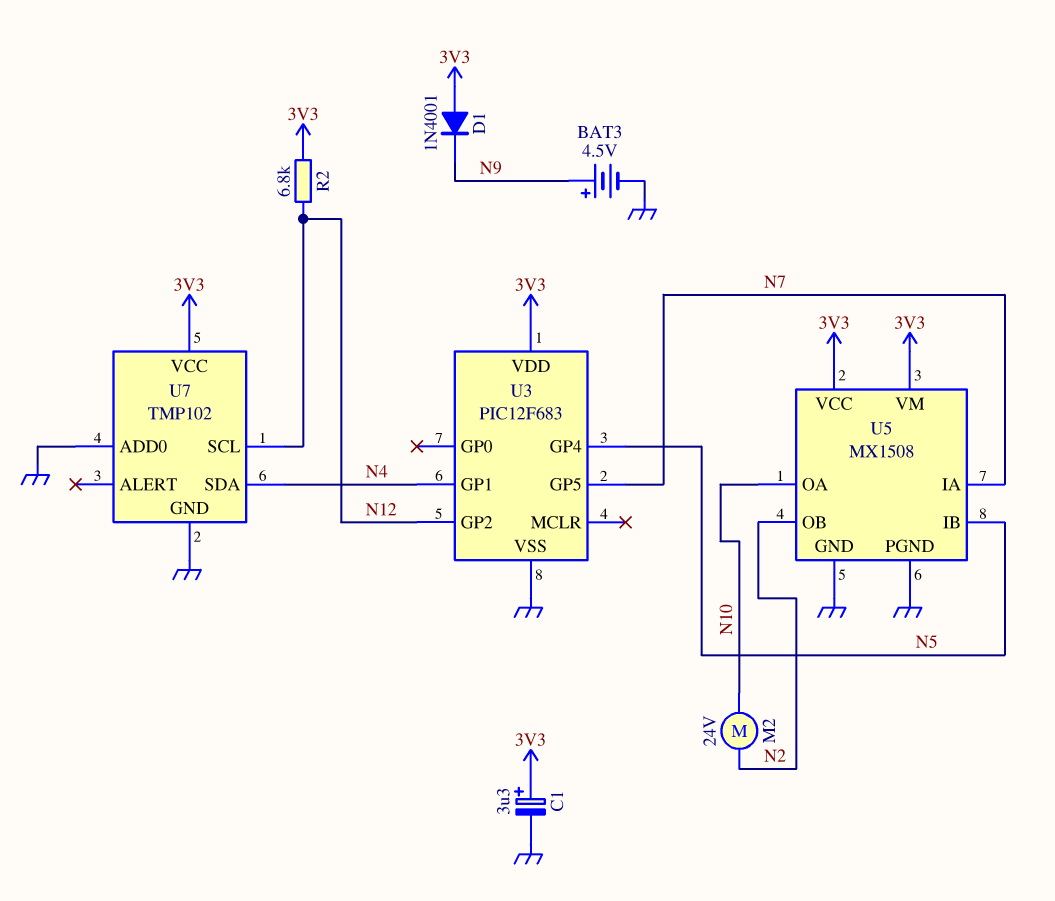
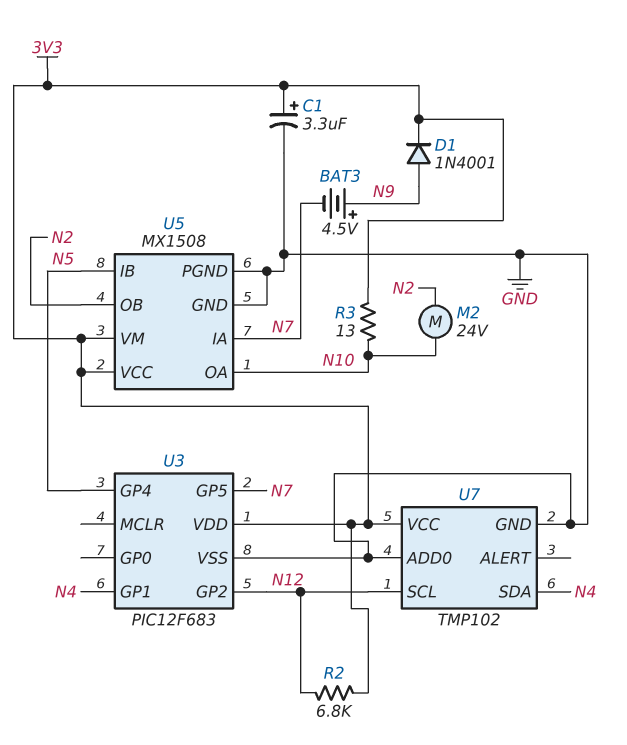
BAT3: 4.5V (plus N9, minus GND) -> 4.5V (plus N9, minus N7)
D1: diode 1N4001 (A 3V3, K N9) -> diode 1N4001 (A N9, K 3V3)
R3: none -> 13 (3V3, N10)

